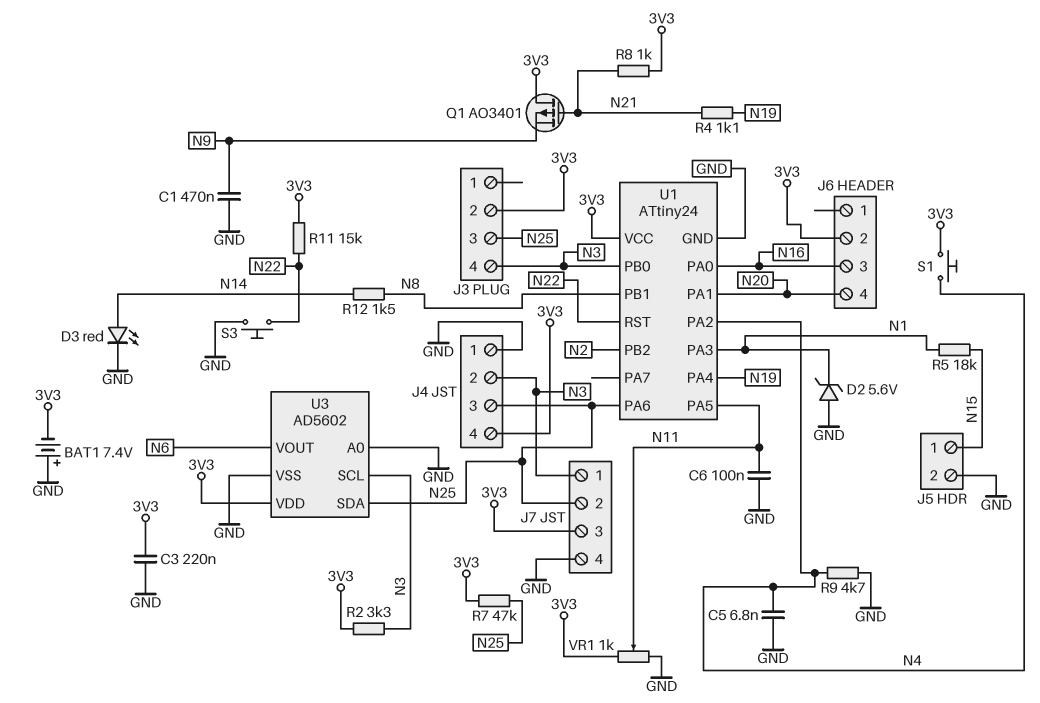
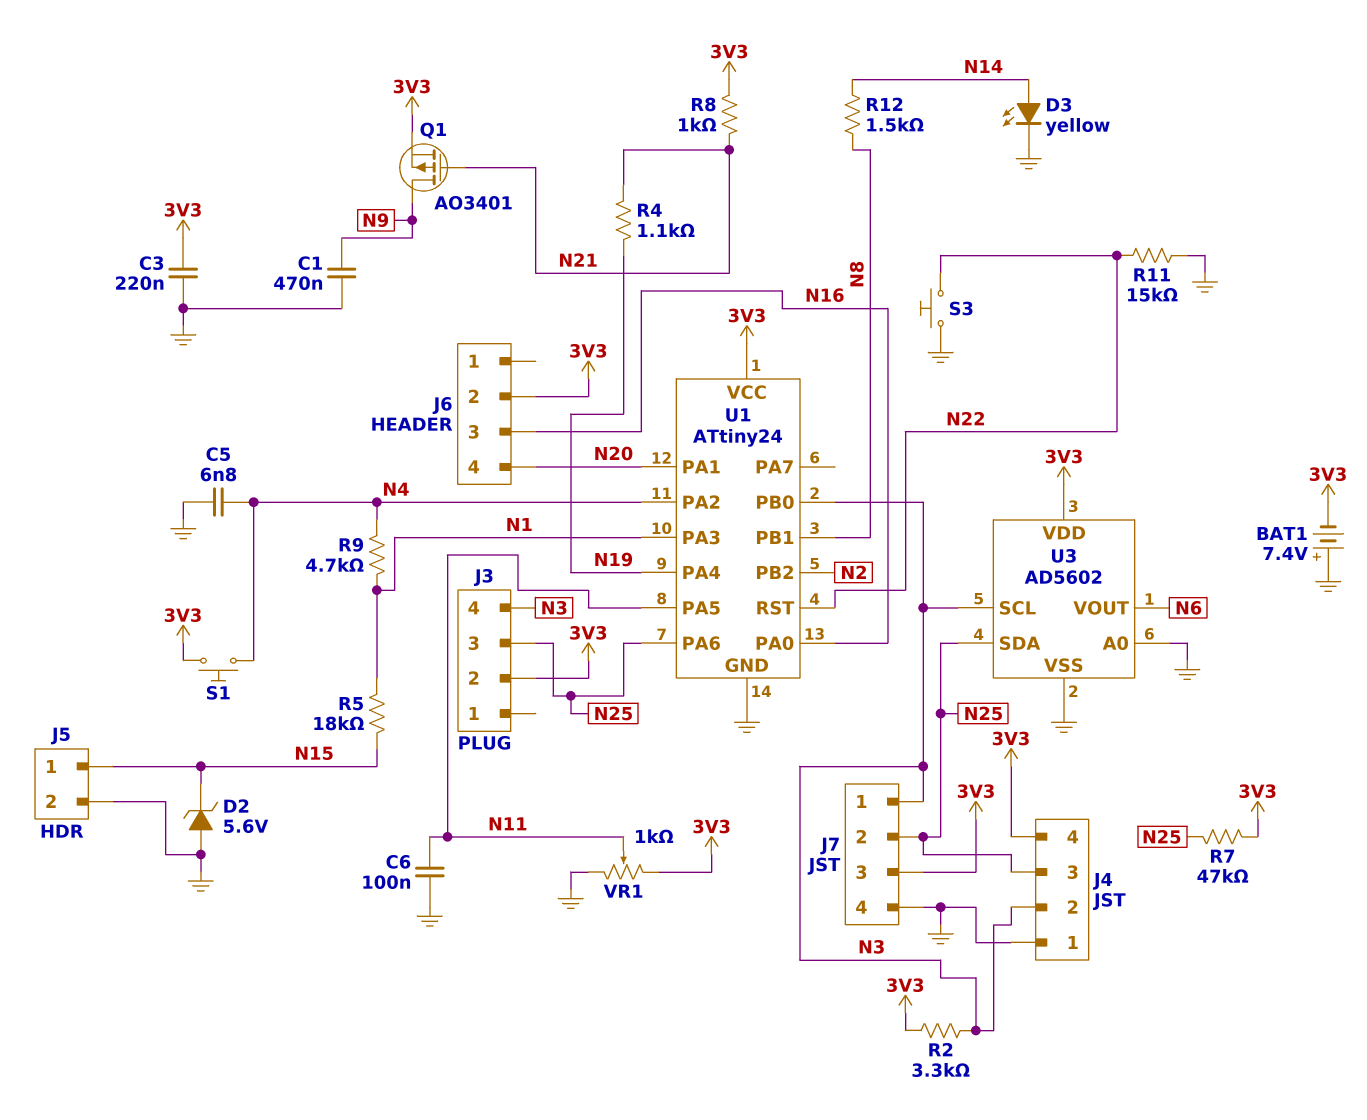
D2: zener 5.6V (A GND, K N1) -> zener 5.6V (A GND, K N15)
D3: LED red (A N14, K GND) -> LED yellow (A N14, K GND)
Q1: PMOS AO3401 (G N21, D 3V3, S N9) -> PMOS AO3401 (G N21, D N9, S 3V3)
R9: 4.7k (GND, N4) -> 4.7k (N1, N4)
R11: 15k (3V3, N22) -> 15k (GND, N22)

